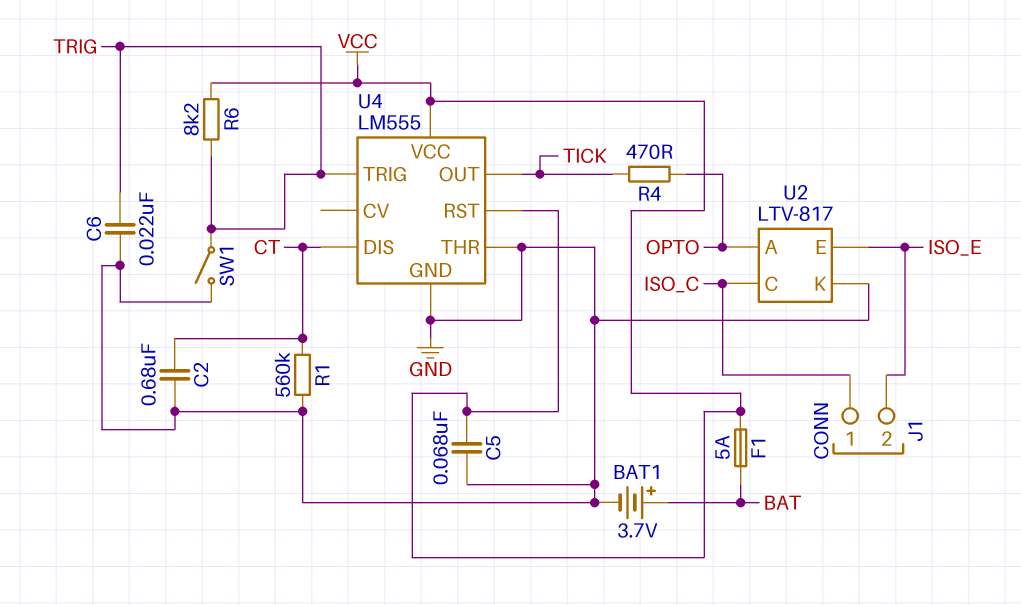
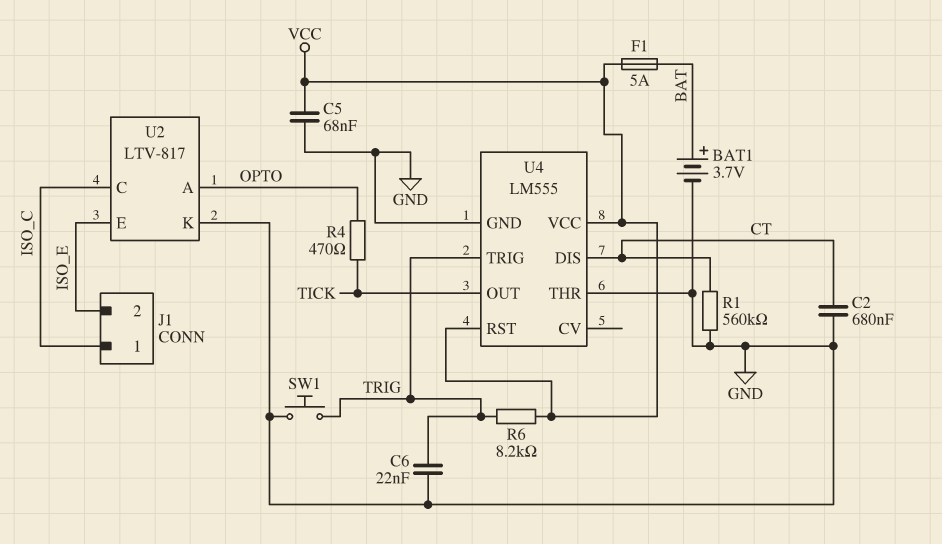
SW1: switch (GND, TRIG) -> button (GND, TRIG)

